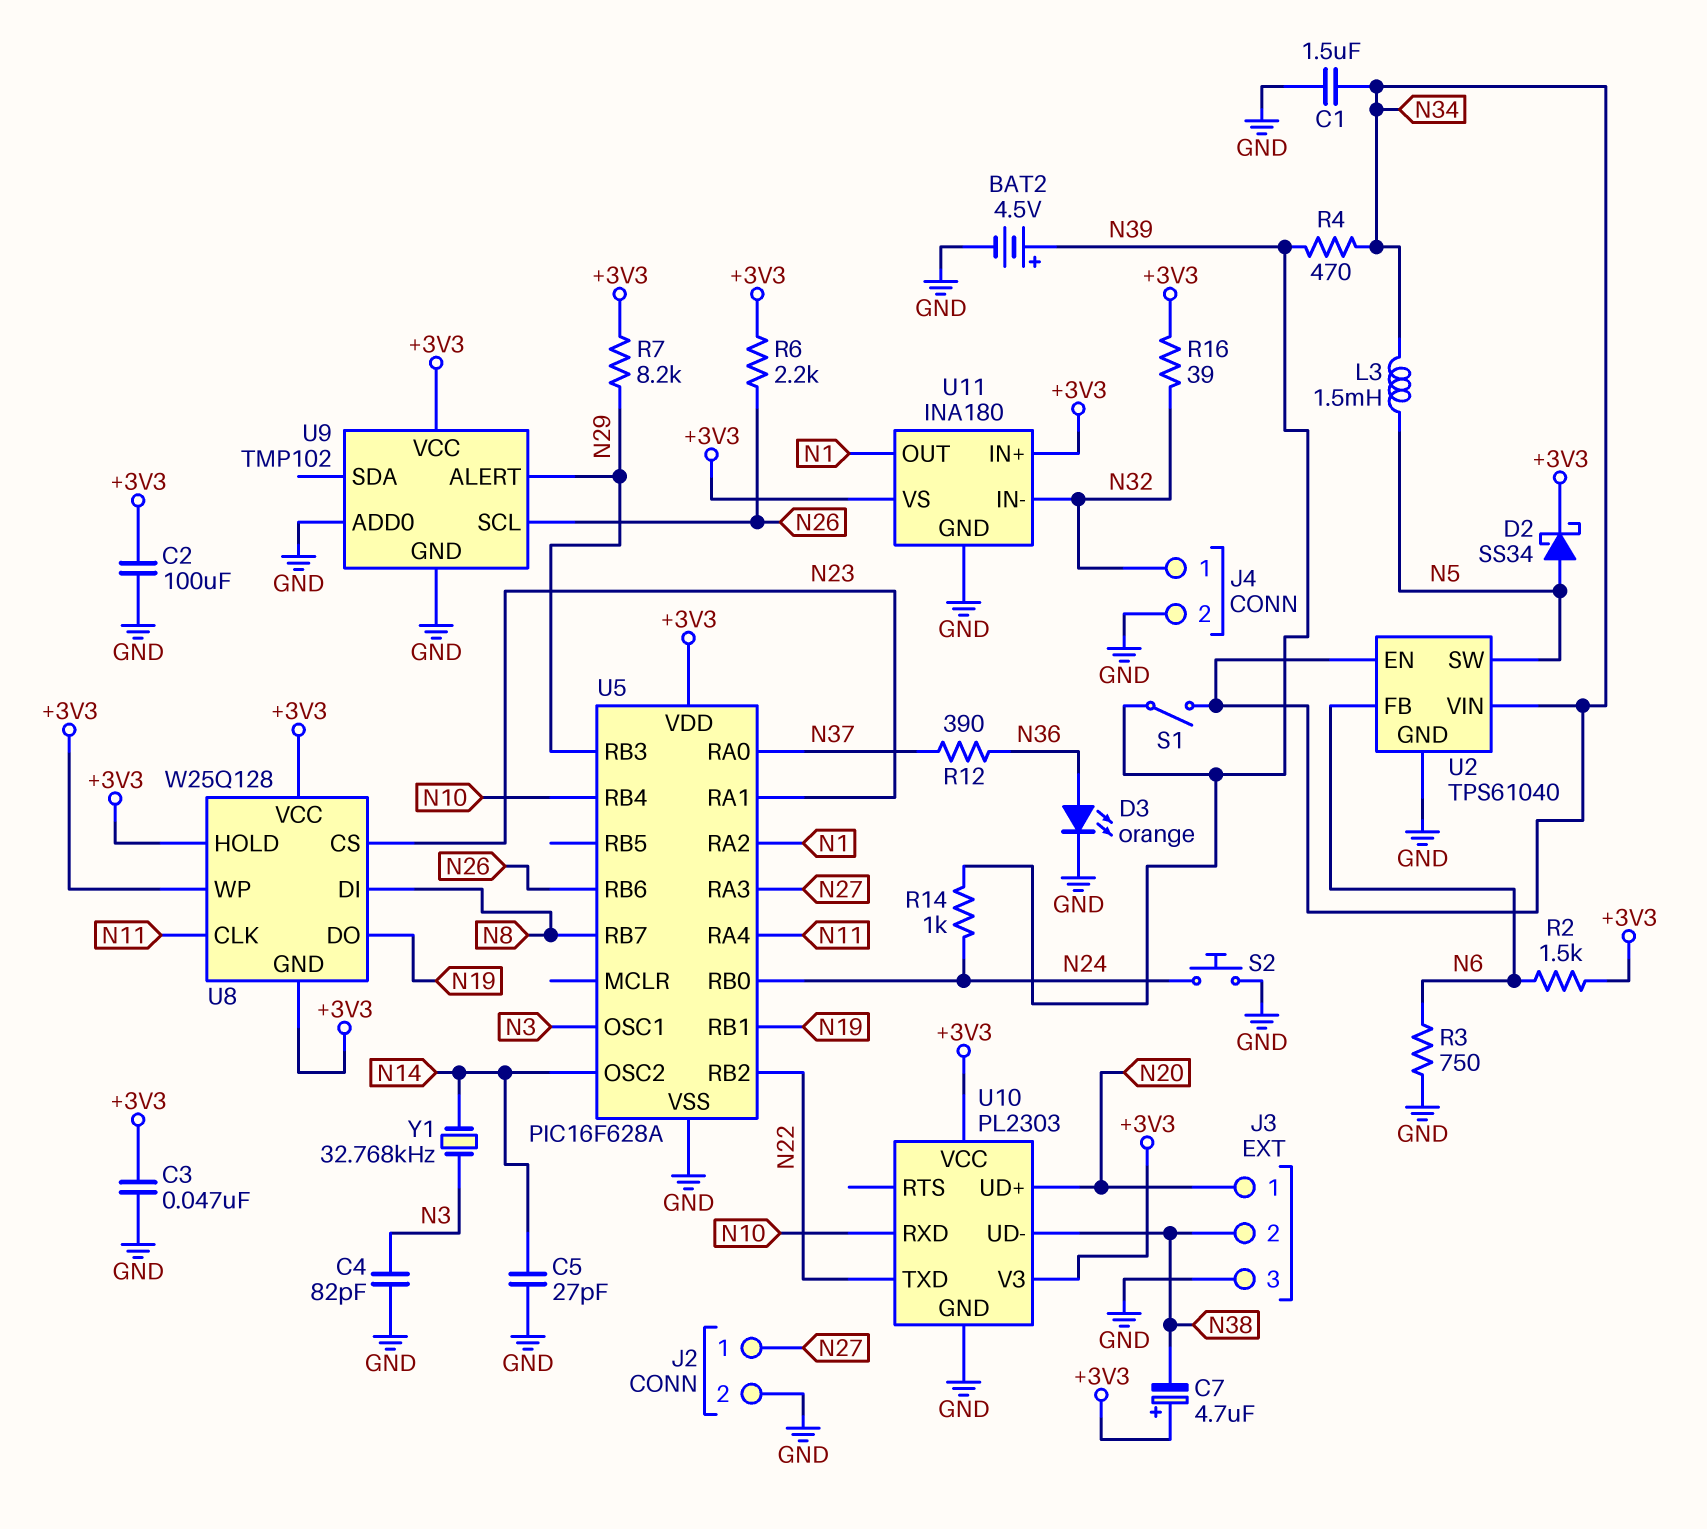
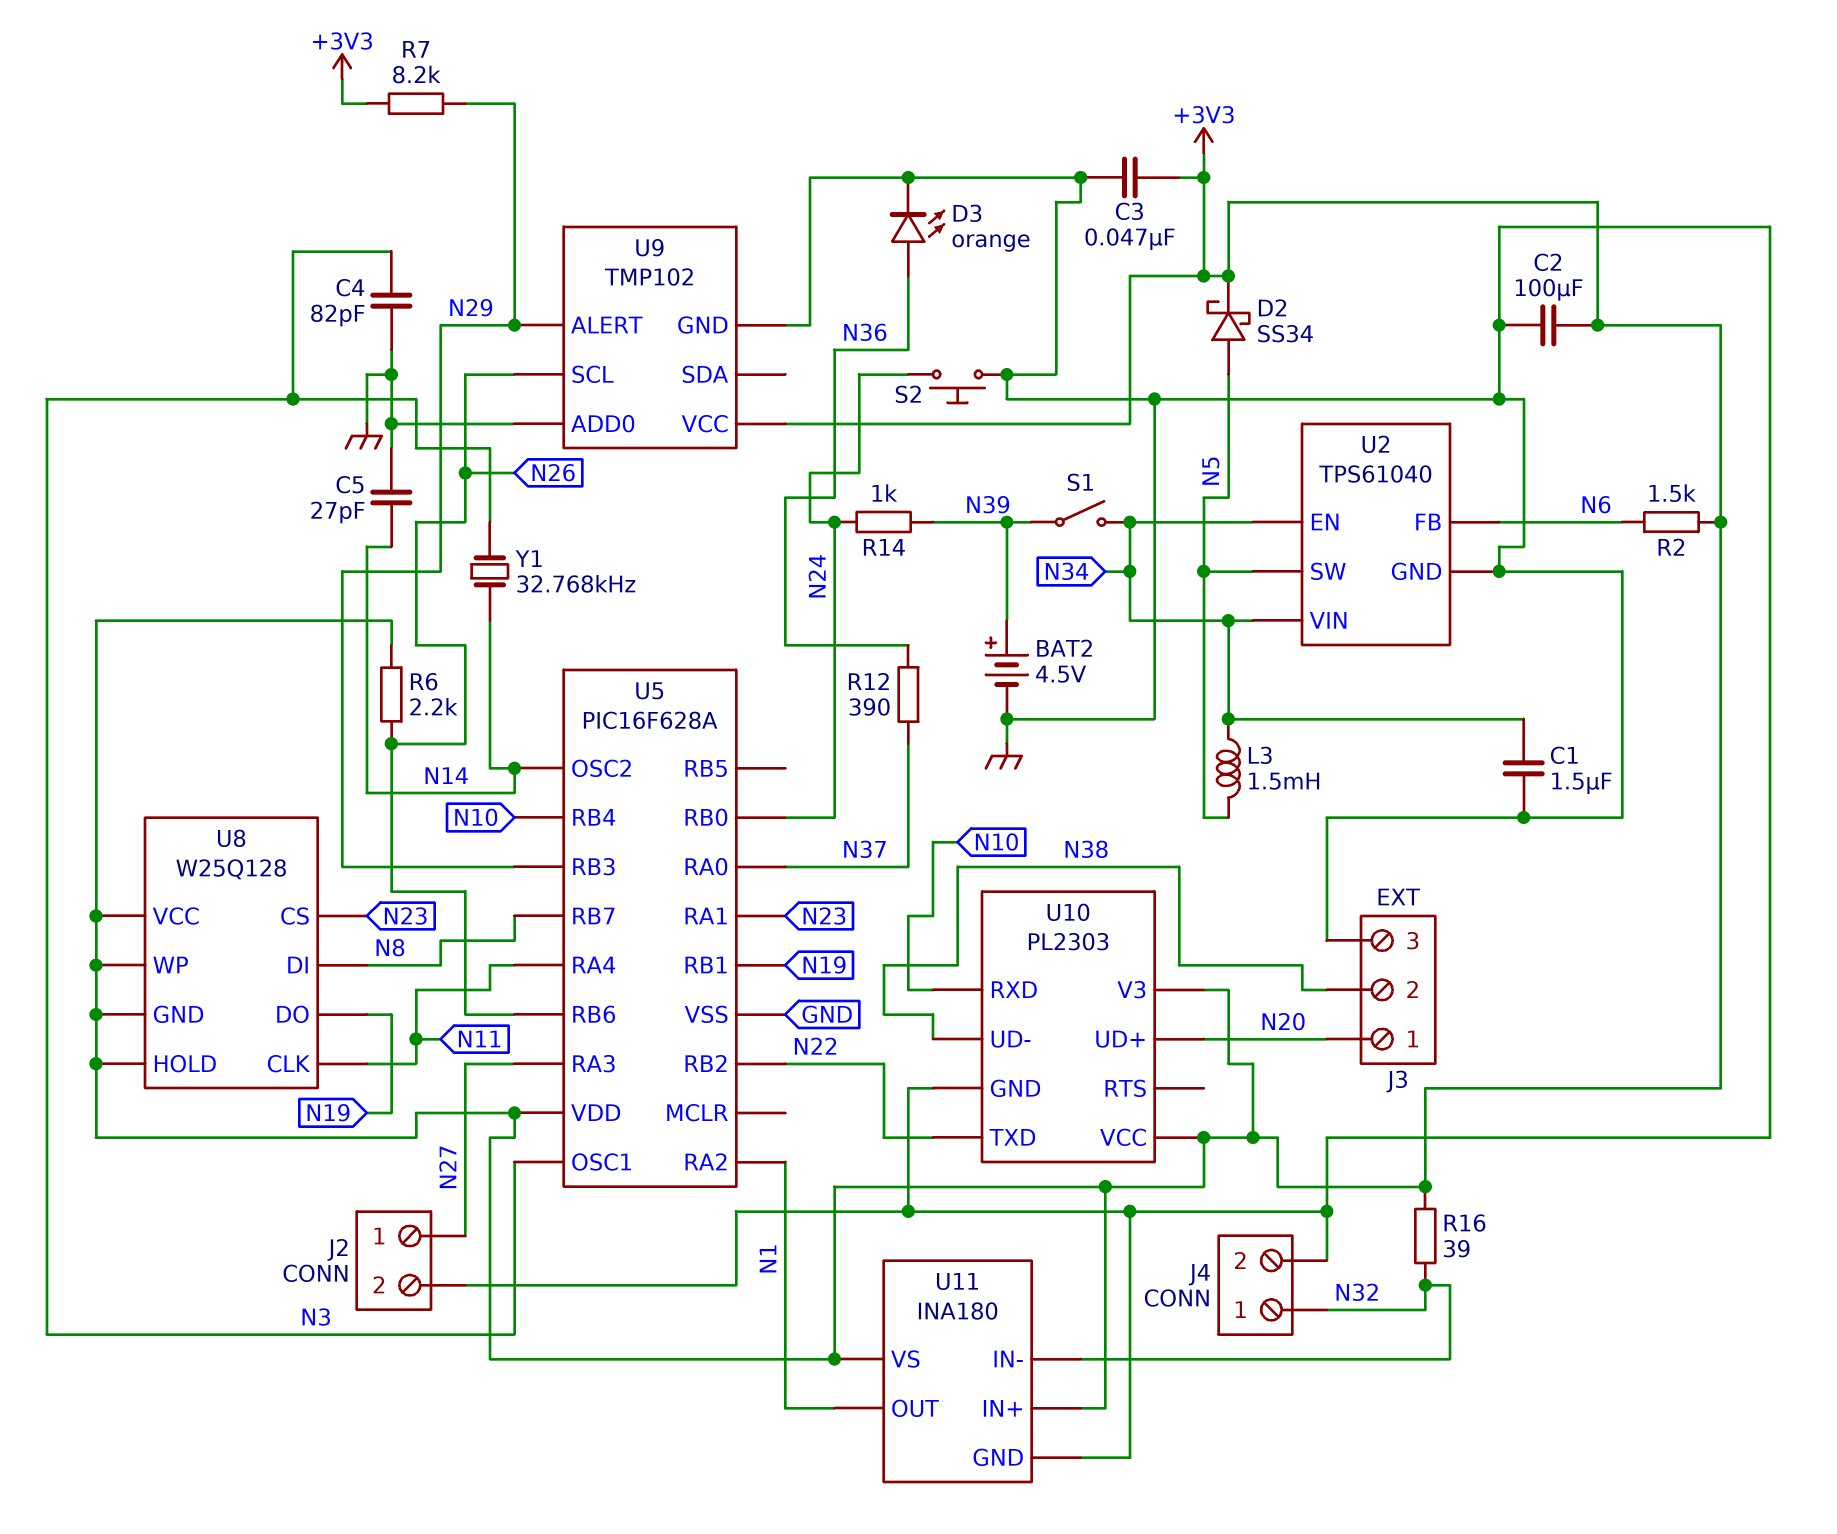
C7: 4.7uF (plus +3V3, minus N38) -> none
R3: 750 (GND, N6) -> none
R4: 470 (N34, N39) -> none

